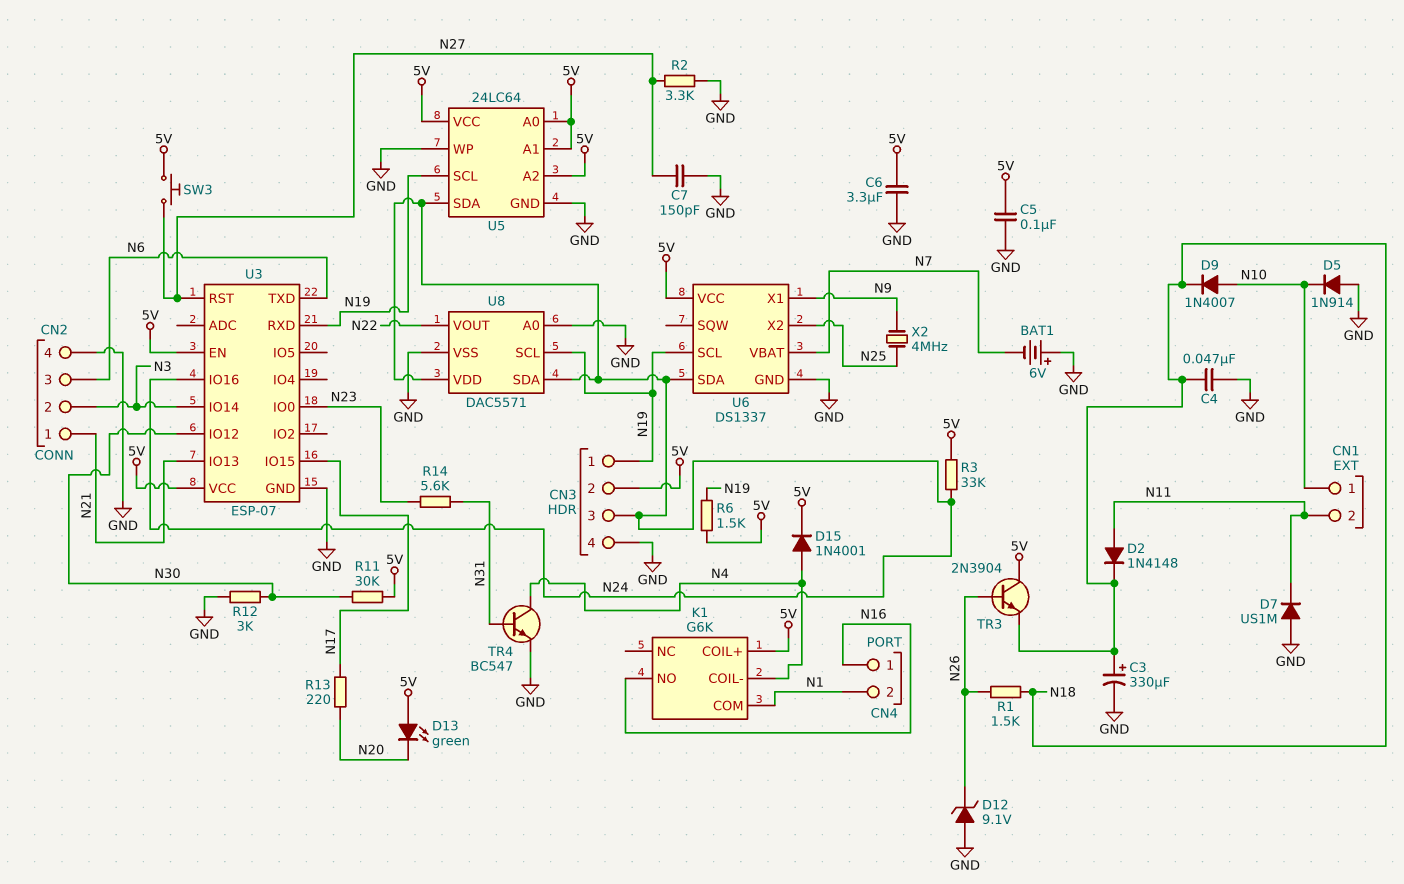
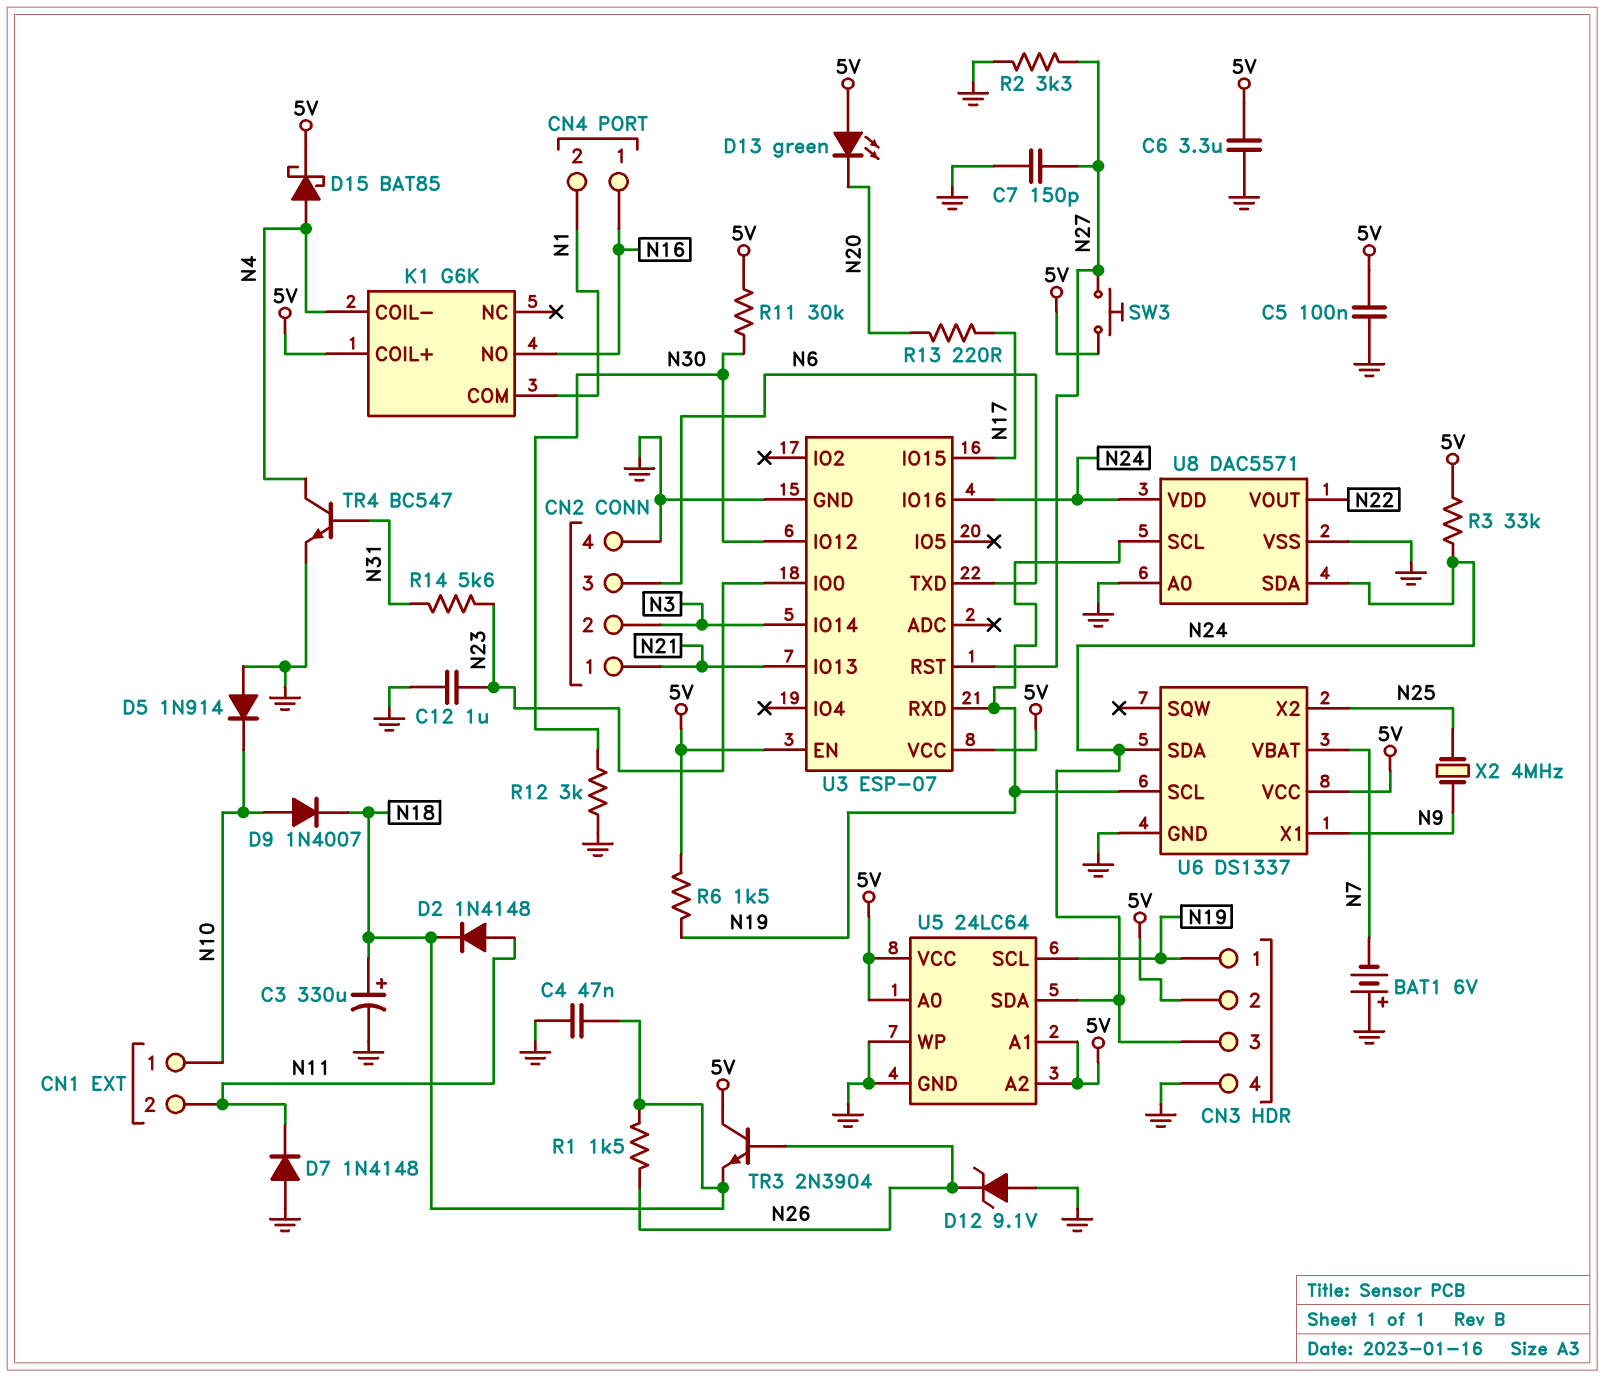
C12: none -> 1uF (GND, N23)
D7: diode US1M (A GND, K N11) -> diode 1N4148 (A GND, K N11)
D15: diode 1N4001 (A N4, K 5V) -> schottky BAT85 (A N4, K 5V)

